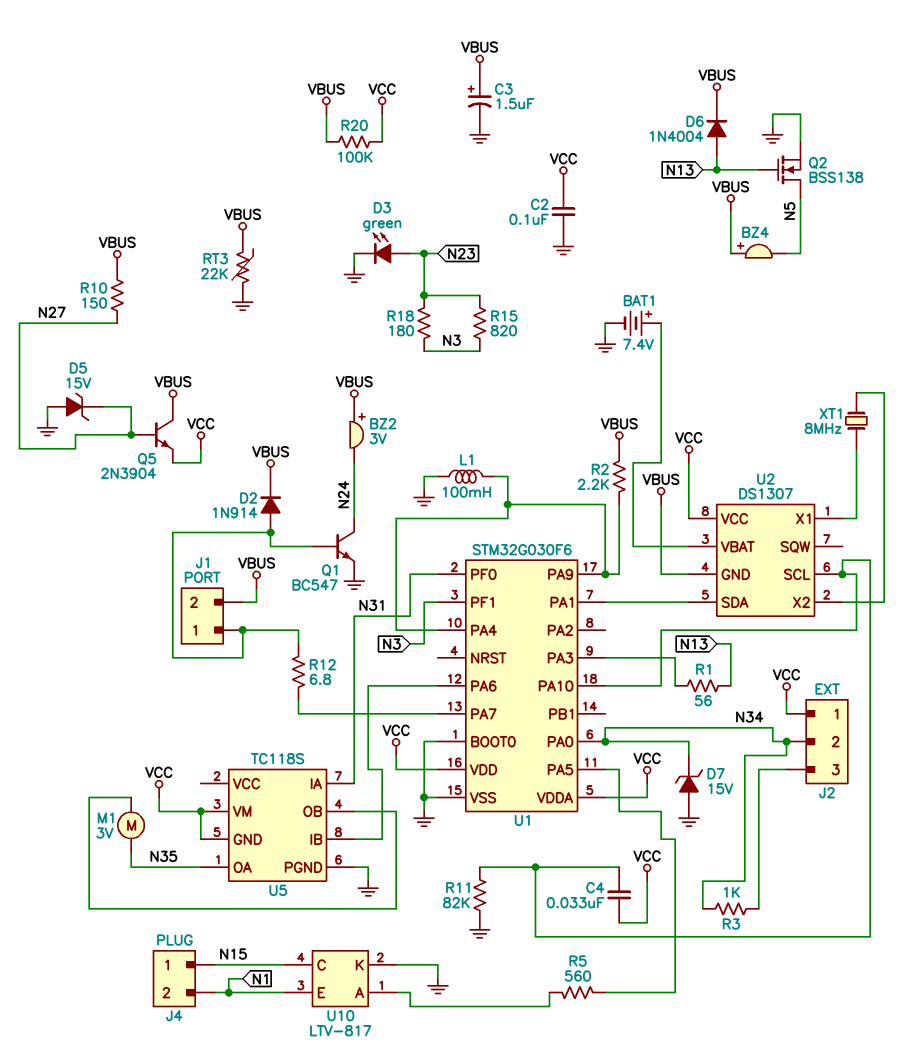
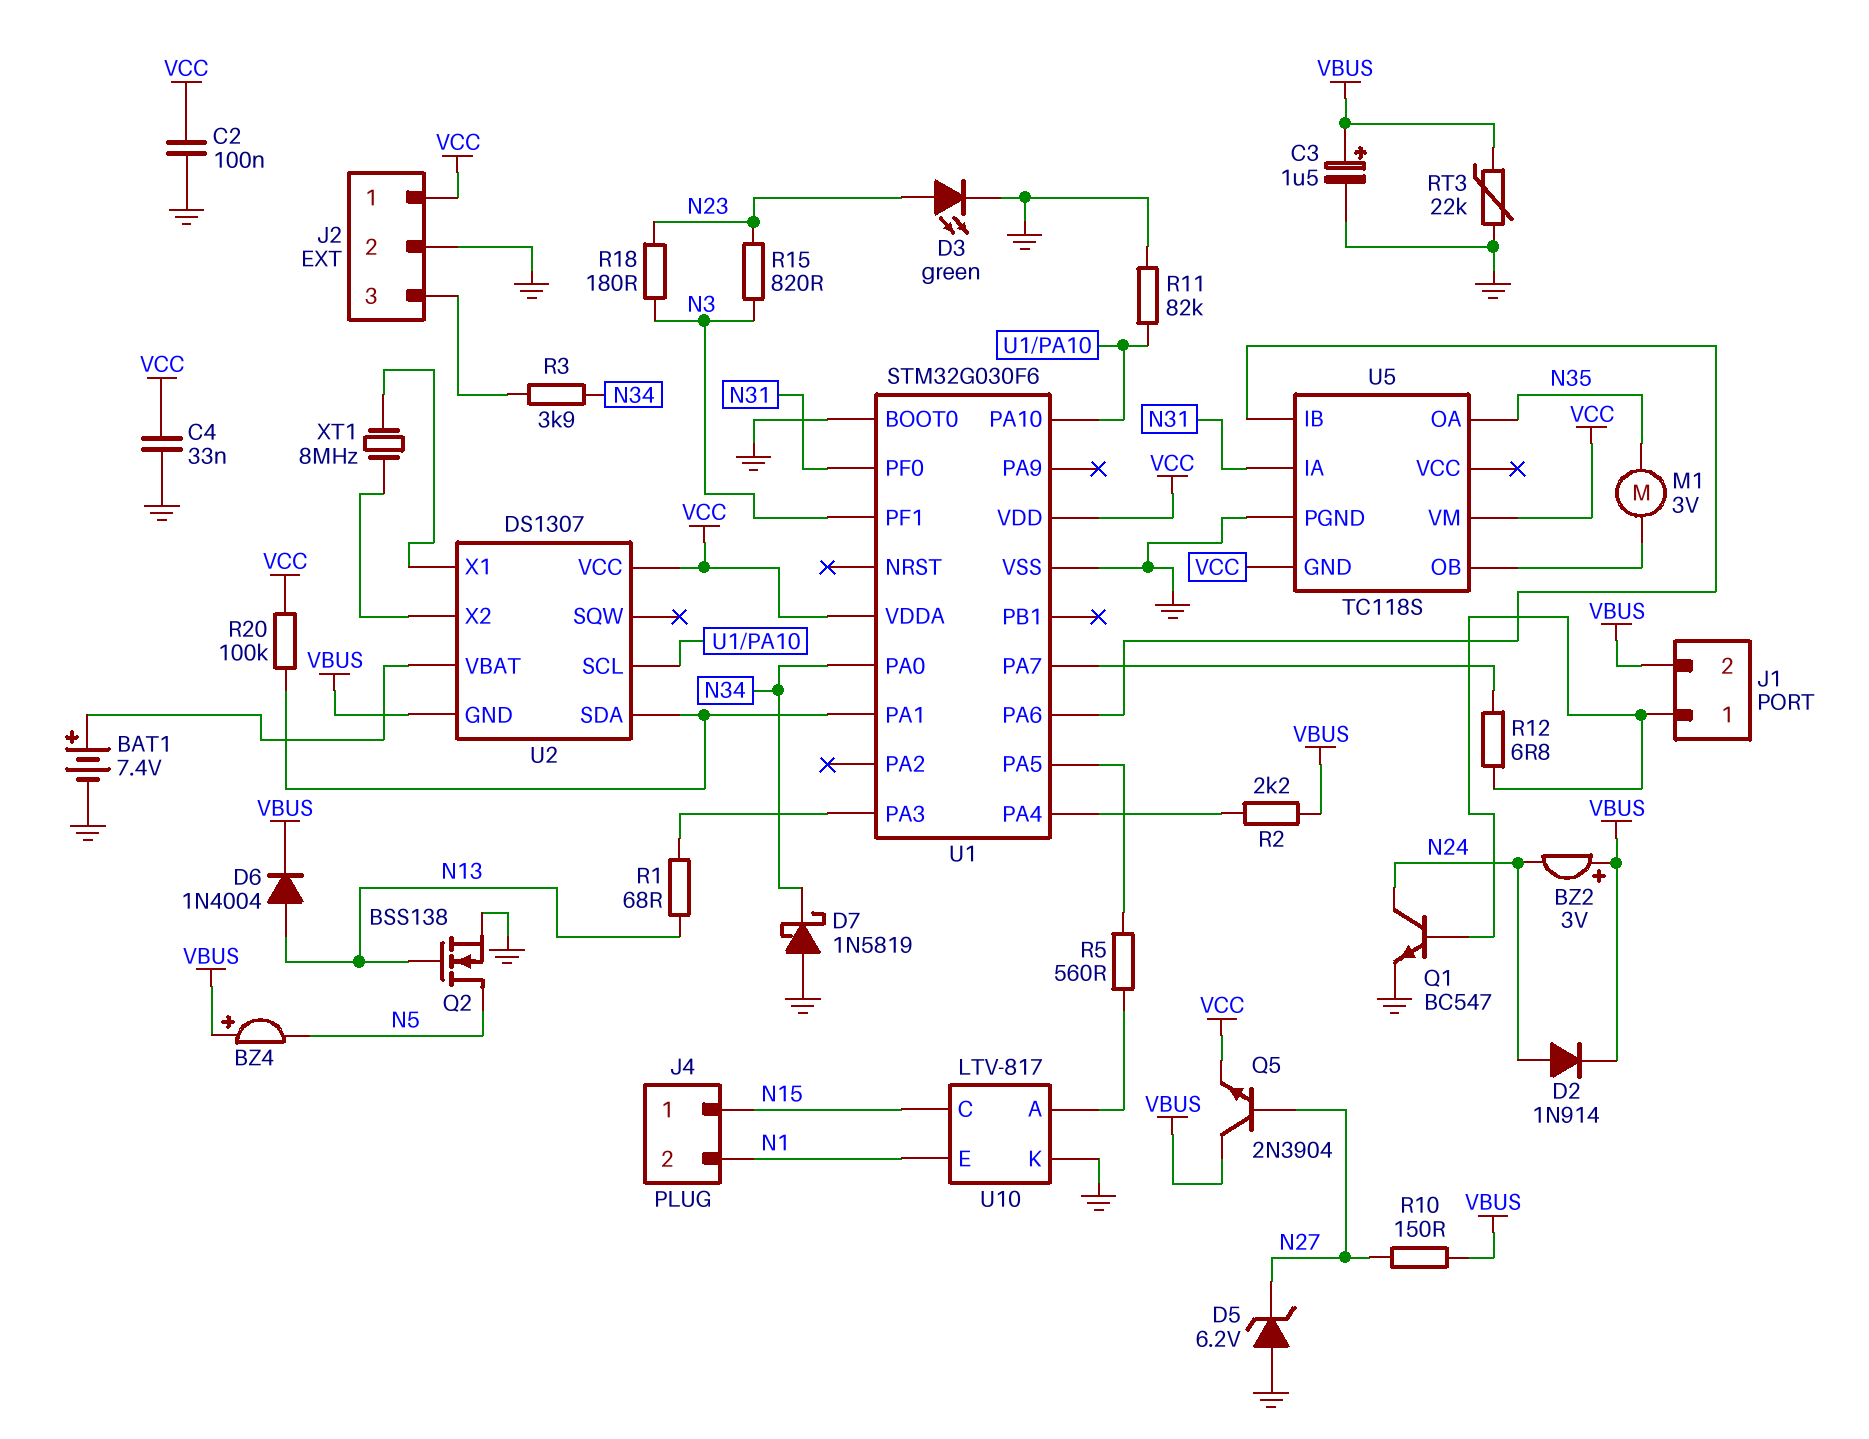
C4: 33nF (U1/PA10, VCC) -> 33nF (GND, VCC)
D2: diode 1N914 (A J1/1, K VBUS) -> diode 1N914 (A N24, K VBUS)
D5: zener 15V (A GND, K N27) -> zener 6.2V (A GND, K N27)
D7: zener 15V (A GND, K N34) -> schottky 1N5819 (A GND, K N34)
J2 pin 2: N34 -> GND
L1: 100mH (GND, U1/PA4) -> none
R1: 56 (N13, U1/PA3) -> 68 (N13, U1/PA3)
R3: 1k (J2/3, N34) -> 3.9k (J2/3, N34)
R20: 100k (VBUS, VCC) -> 100k (U1/PA1, VCC)
U1 pin PA9: U1/PA4 -> none

